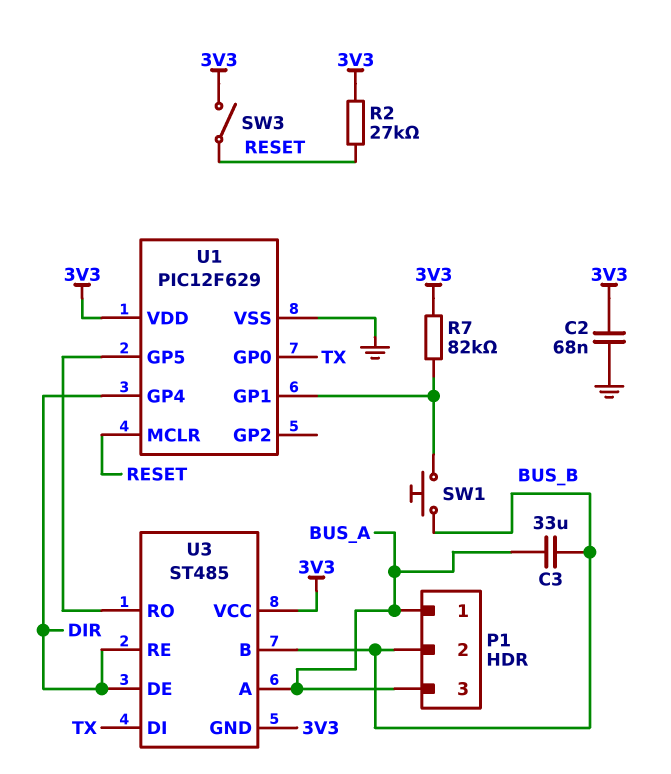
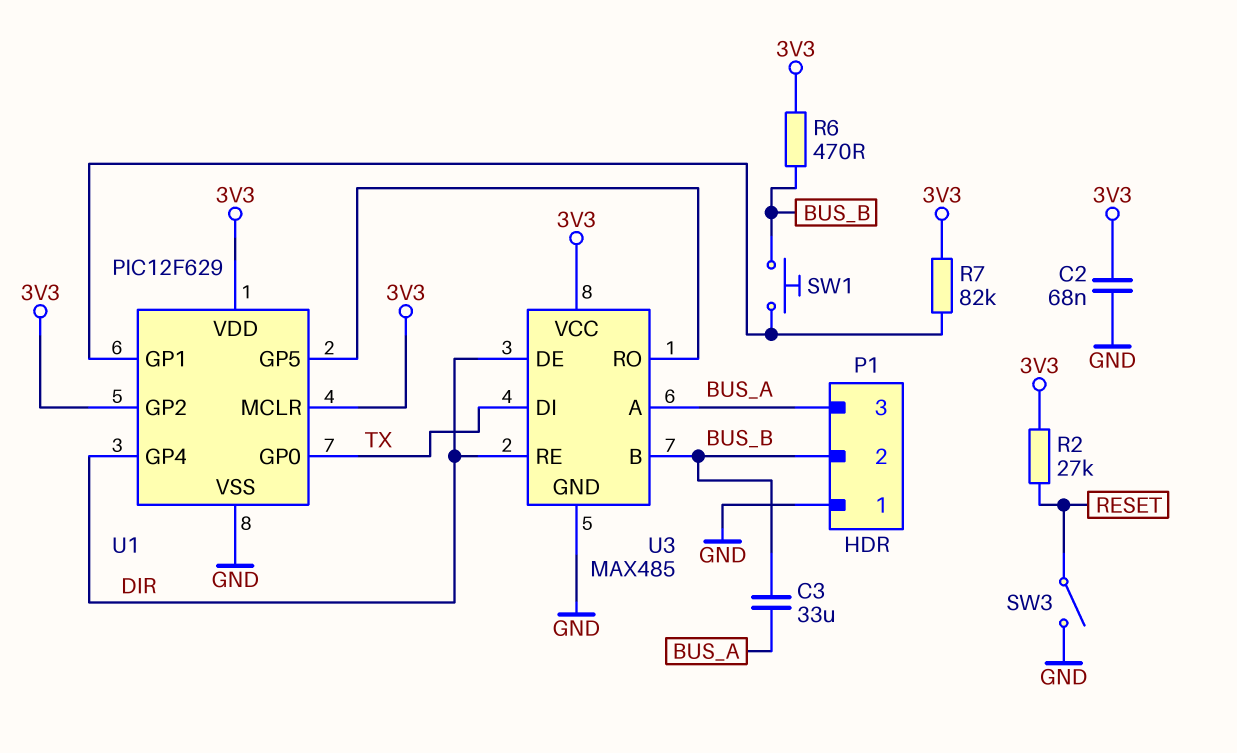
P1 pin 1: BUS_A -> GND
R6: none -> 470 (3V3, BUS_B)
SW3: switch (3V3, RESET) -> switch (GND, RESET)
U1 pin GP2: none -> 3V3
U1 pin MCLR: RESET -> 3V3
U3: ST485 -> MAX485
U3 pin GND: 3V3 -> GND

